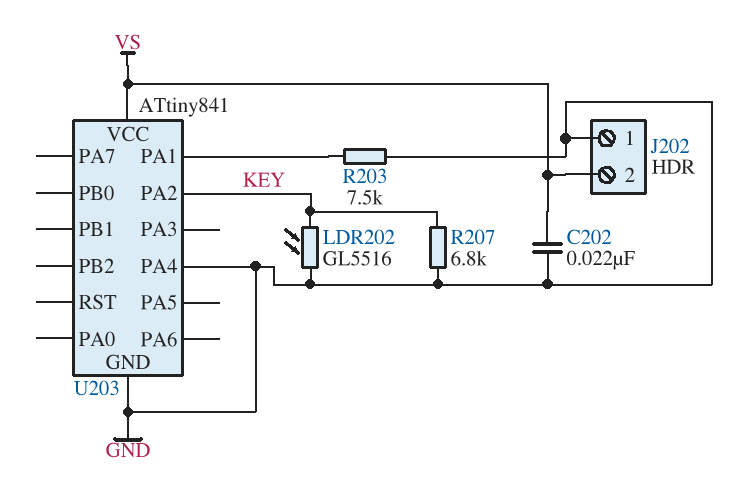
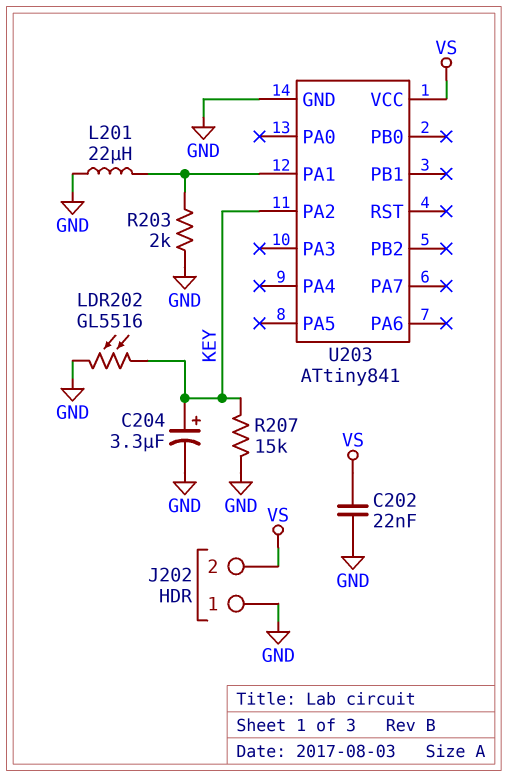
C204: none -> 3.3uF (plus KEY, minus GND)
L201: none -> 22uH (GND, U203/PA1)
R203: 7.5k (GND, U203/PA1) -> 2k (GND, U203/PA1)
R207: 6.8k (GND, KEY) -> 15k (GND, KEY)
U203 pin PA4: GND -> none

